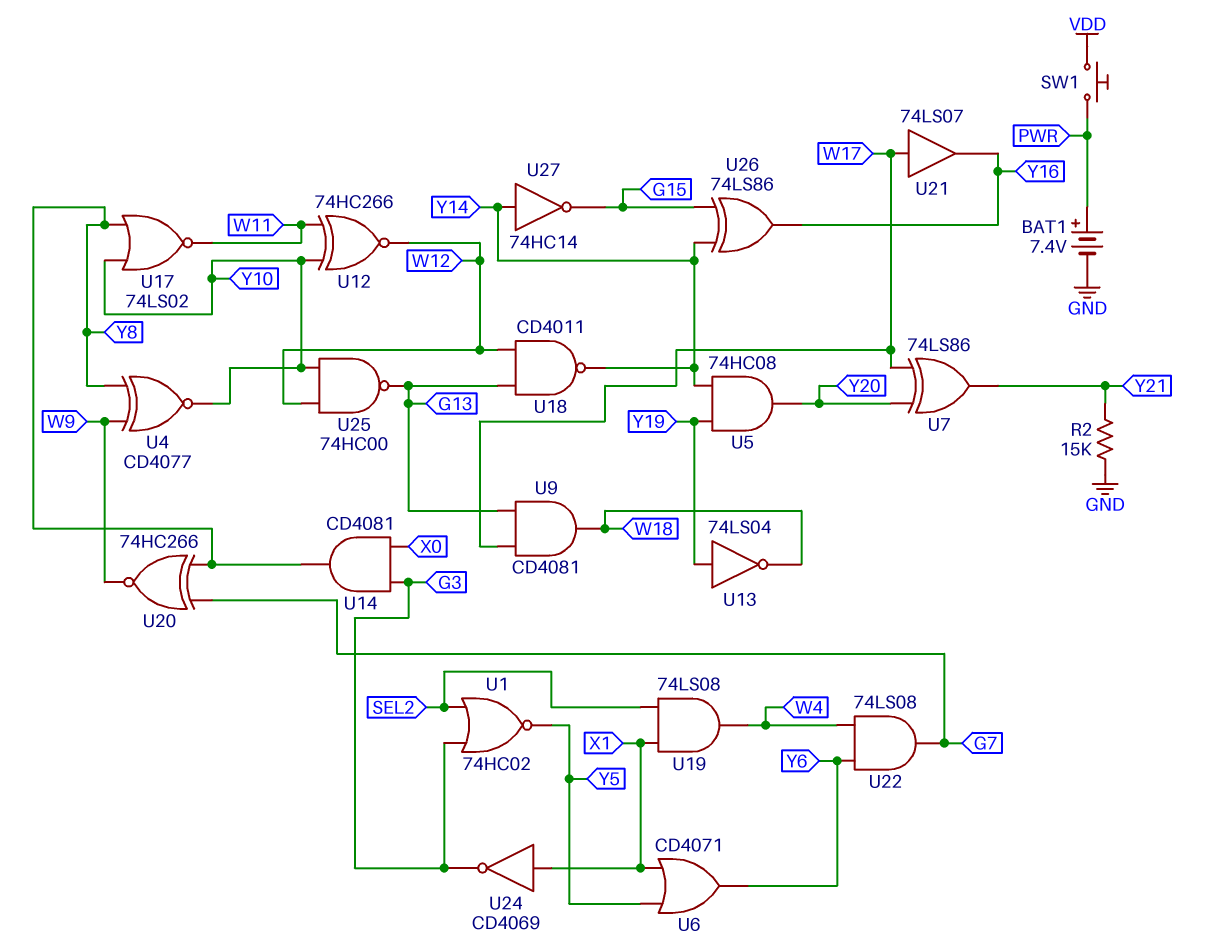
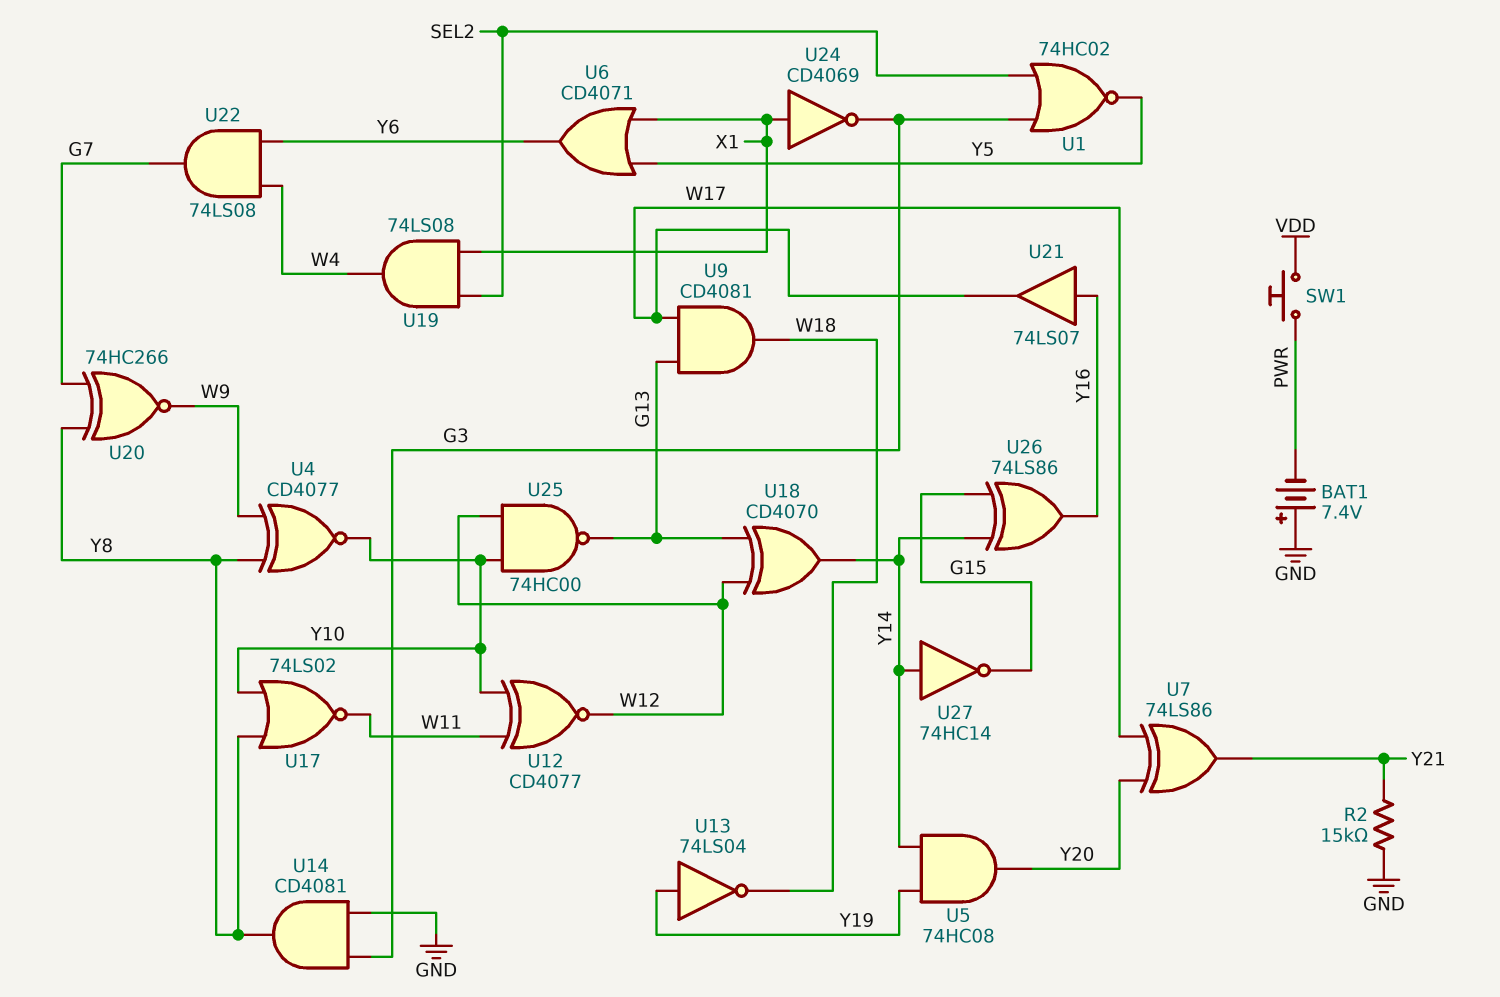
BAT1: 7.4V (plus PWR, minus GND) -> 7.4V (plus GND, minus PWR)
U12: XNOR 74HC266 (in W11, in Y10, out W12) -> XNOR CD4077 (in W11, in Y10, out W12)
U14: AND CD4081 (in G3, in X0, out Y8) -> AND CD4081 (in G3, in GND, out Y8)
U18: NAND CD4011 (in G13, in W12, out Y14) -> XOR CD4070 (in G13, in W12, out Y14)
U21: buffer 74LS07 (in W17, out Y16) -> buffer 74LS07 (in Y16, out W17)

